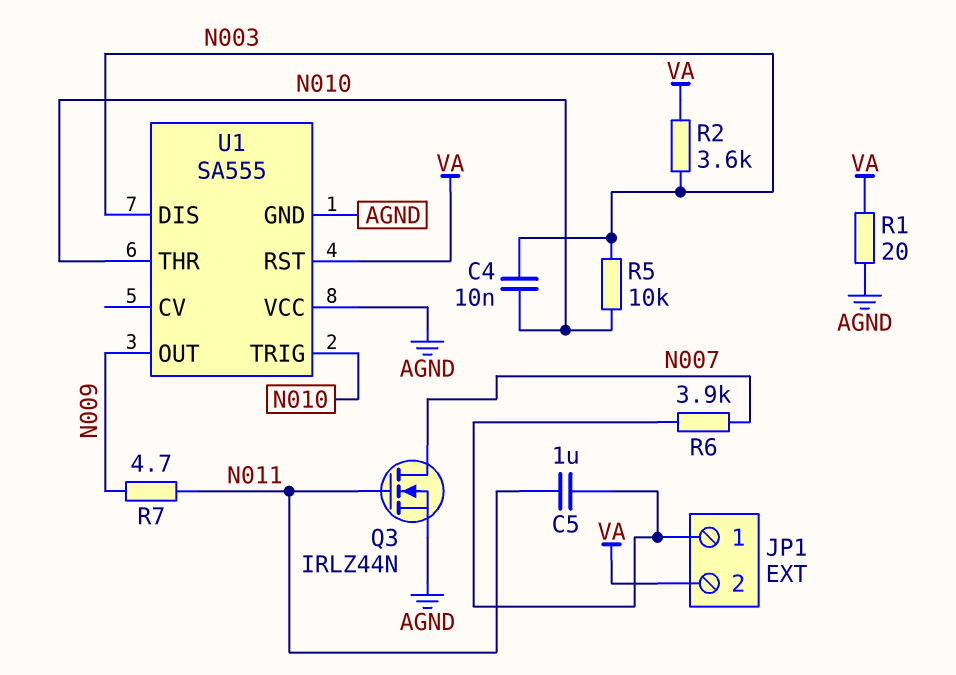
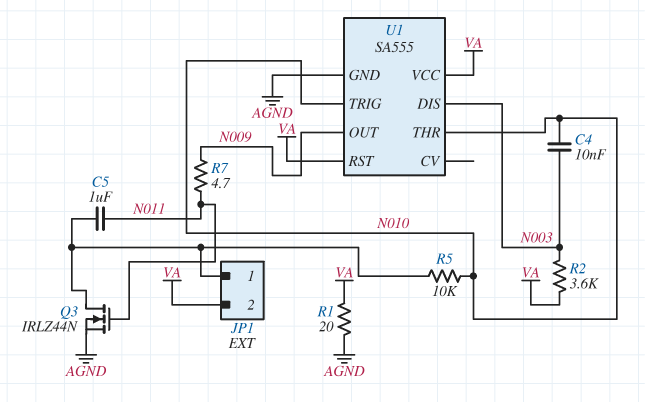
Q3: NMOS IRLZ44N (G N011, D N007, S AGND) -> NMOS IRLZ44N (G N011, D JP1/1, S AGND)
R5: 10k (N003, N010) -> 10k (JP1/1, N010)
R6: 3.9k (JP1/1, N007) -> none
U1 pin VCC: AGND -> VA

